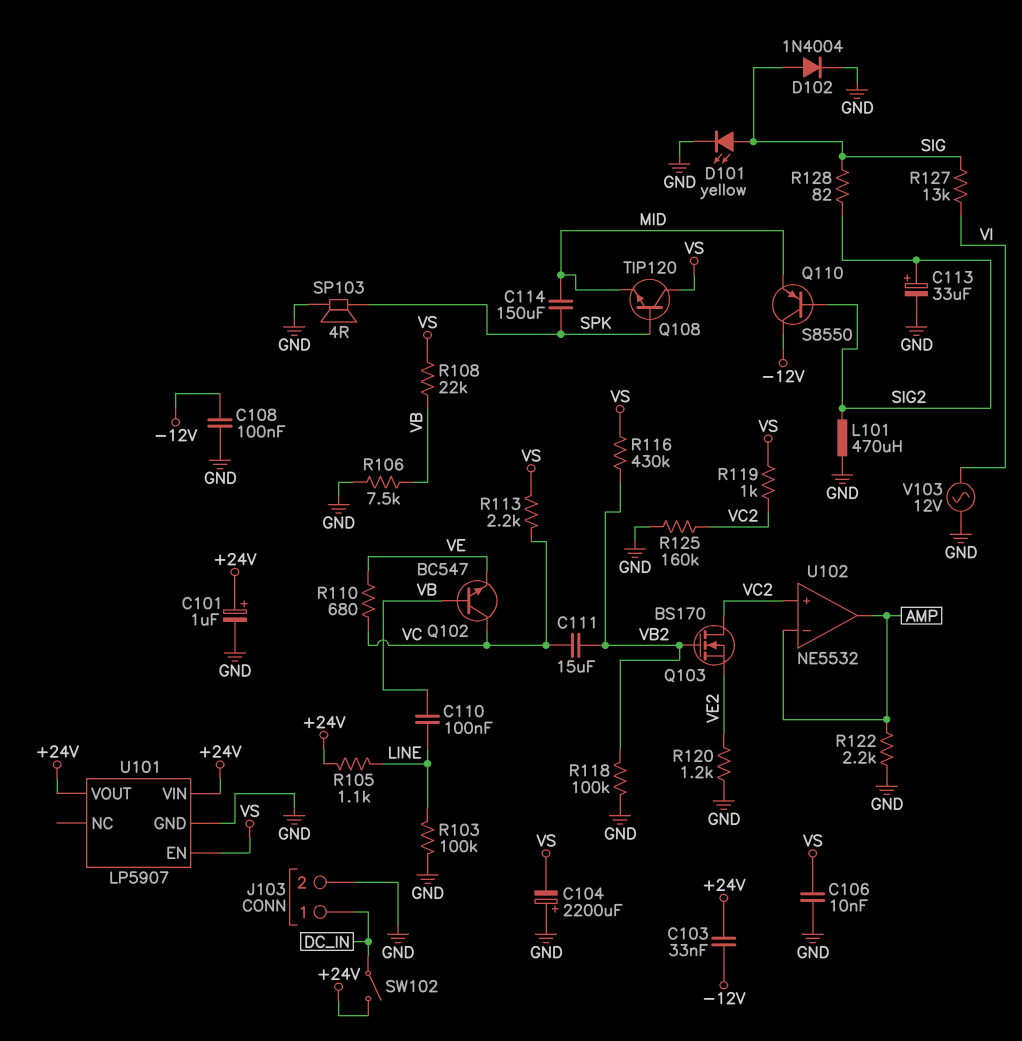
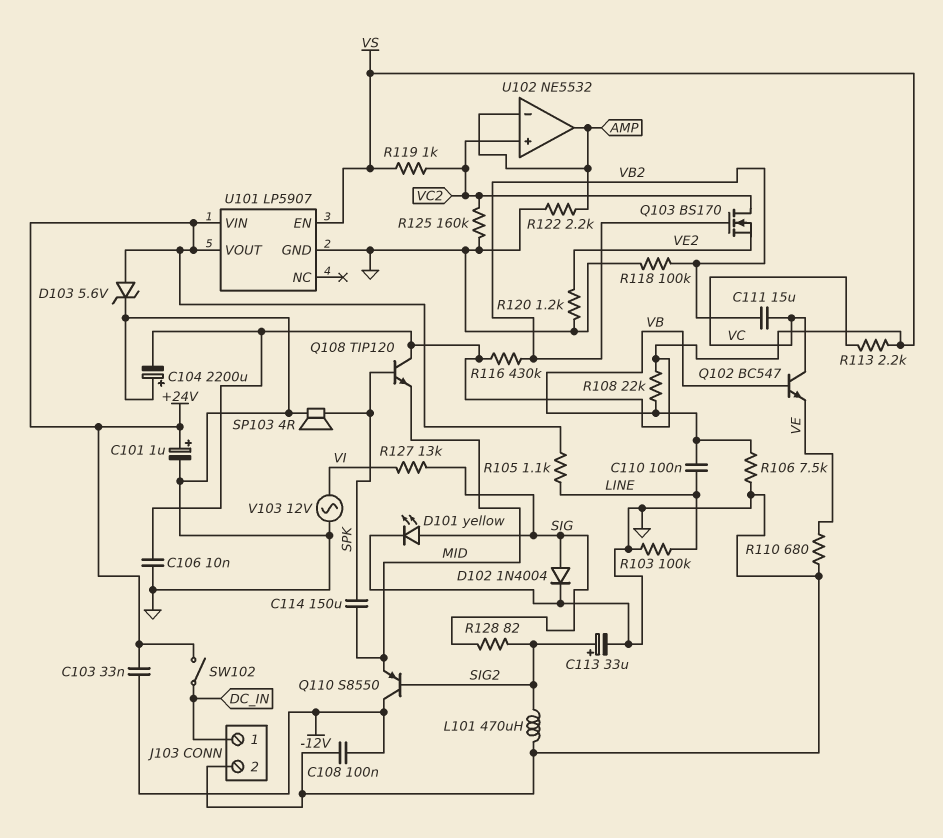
D103: none -> zener 5.6V (A +24V, K GND)
R110: 680 (VC, VE) -> 680 (GND, VE)

